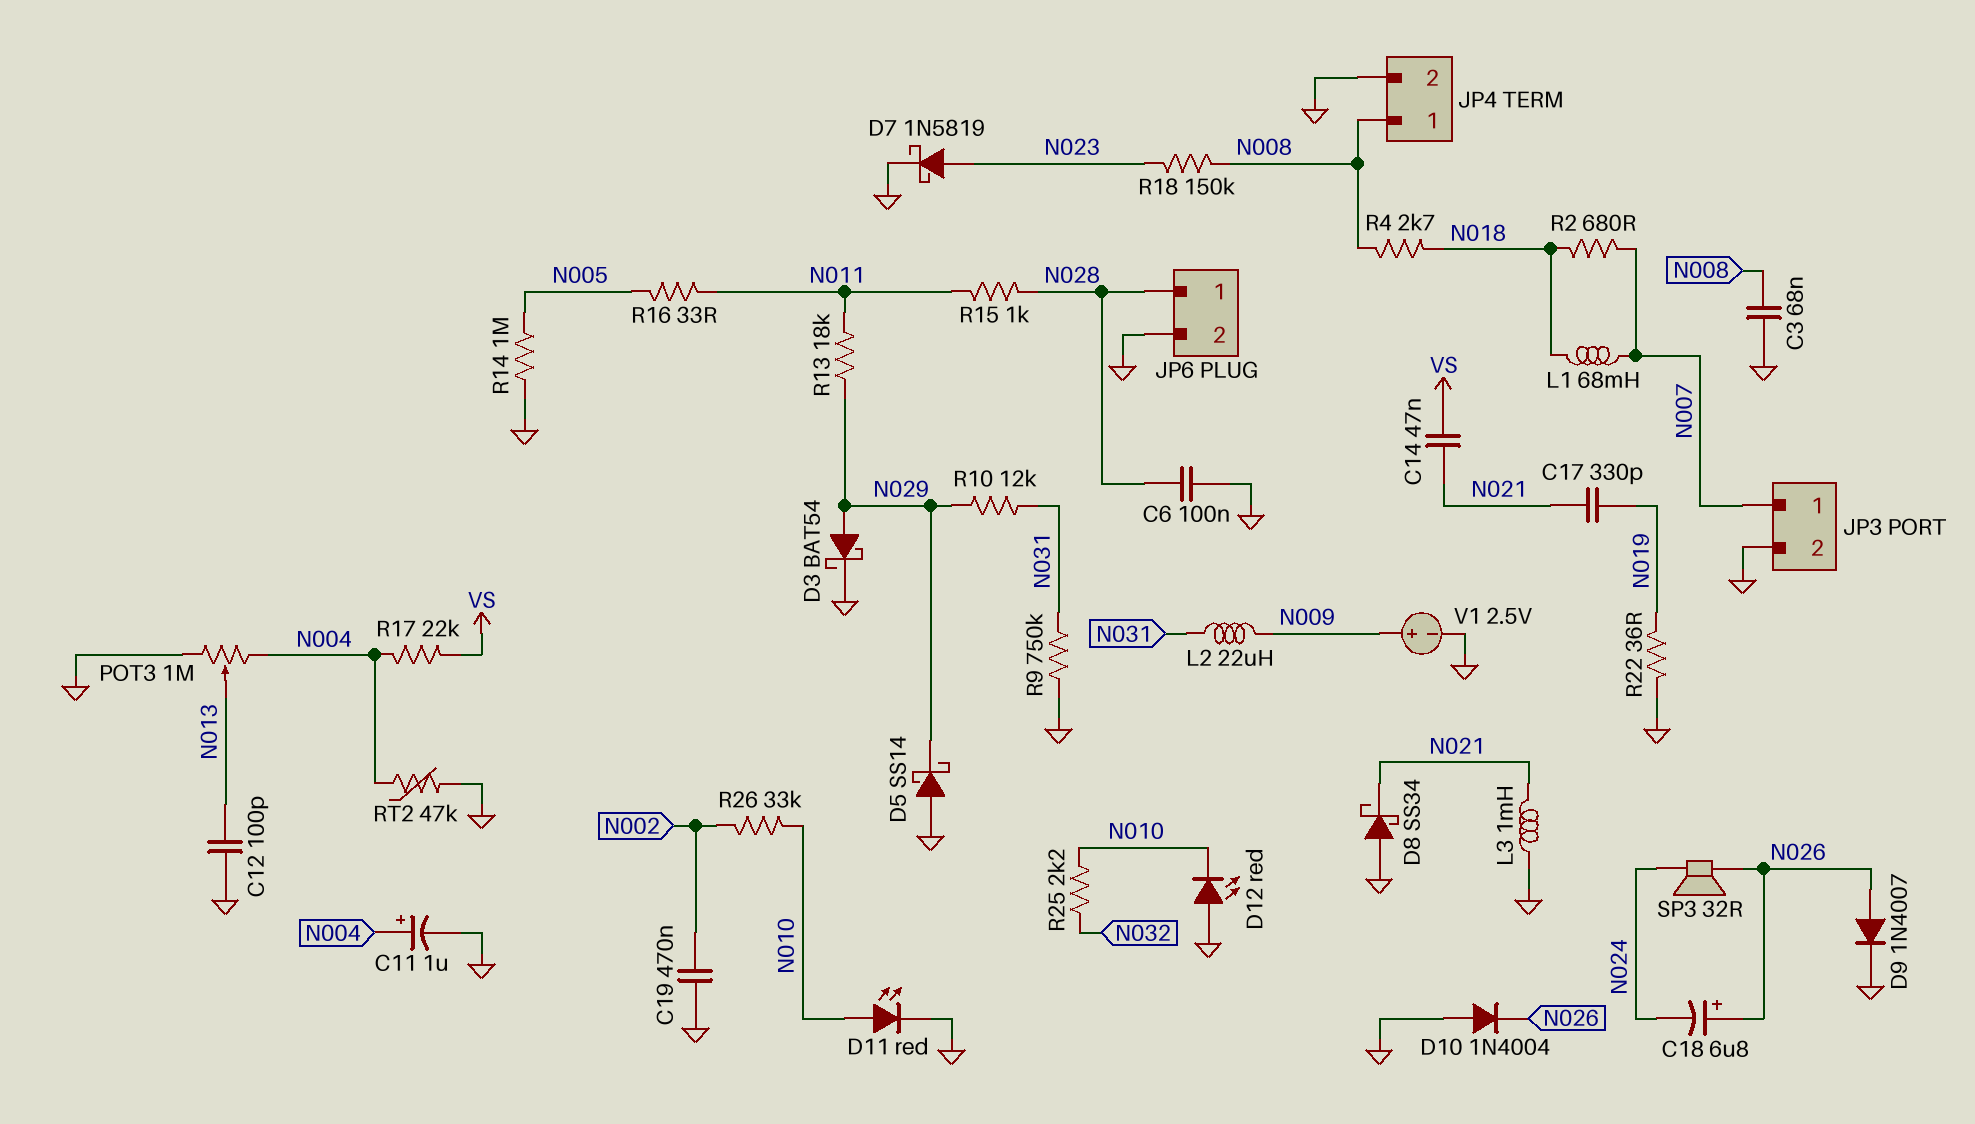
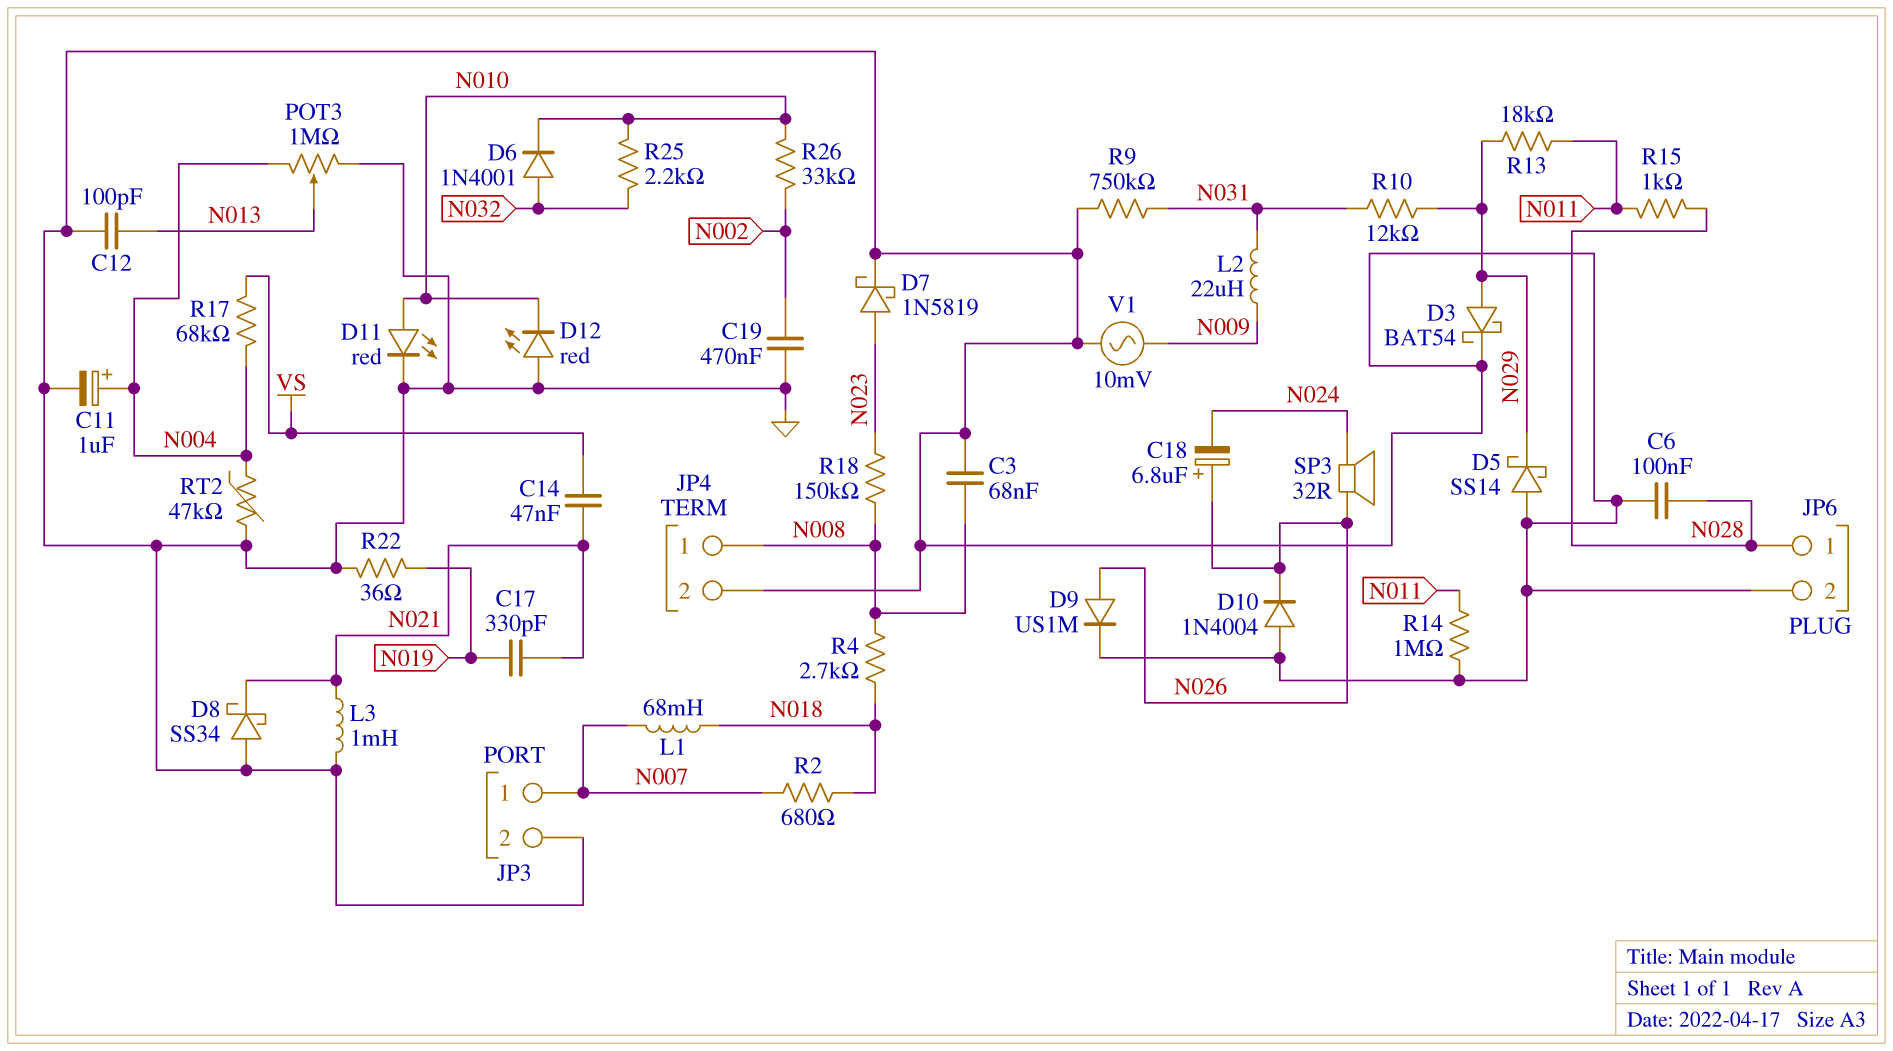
D6: none -> diode 1N4001 (A N032, K N010)
D9: diode 1N4007 (A N026, K GND) -> diode US1M (A N026, K GND)
R14: 1M (GND, N005) -> 1M (GND, N011)
R16: 33 (N005, N011) -> none
R17: 22k (N004, VS) -> 68k (N004, VS)
V1: 2.5V (plus N009, minus GND) -> AC 10mV (GND, N009)

